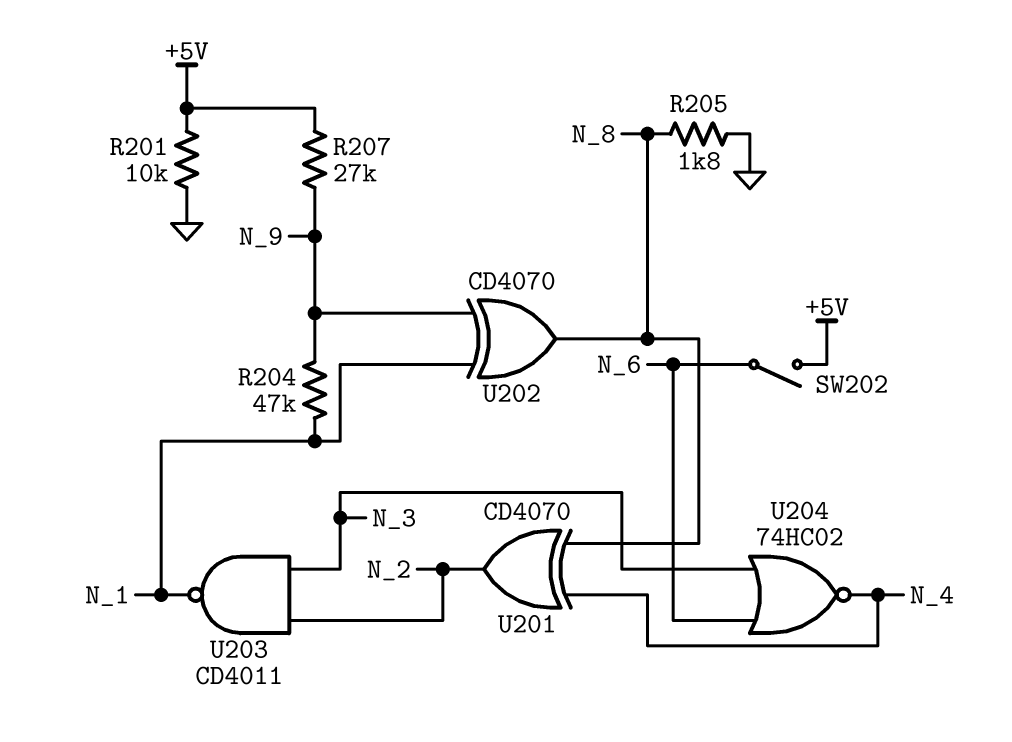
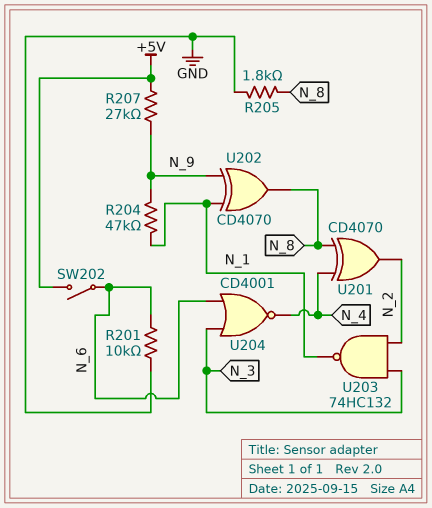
R201: 10k (+5V, GND) -> 10k (GND, N_6)
U203: NAND CD4011 (in N_2, in N_3, out N_1) -> NAND 74HC132 (in N_2, in N_3, out N_1)
U204: NOR 74HC02 (in N_3, in N_6, out N_4) -> NOR CD4001 (in N_3, in N_6, out N_4)

